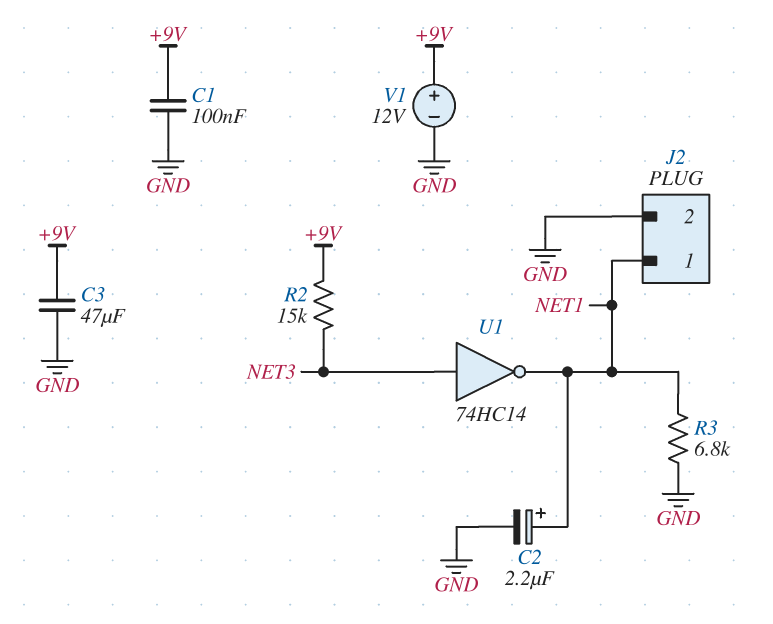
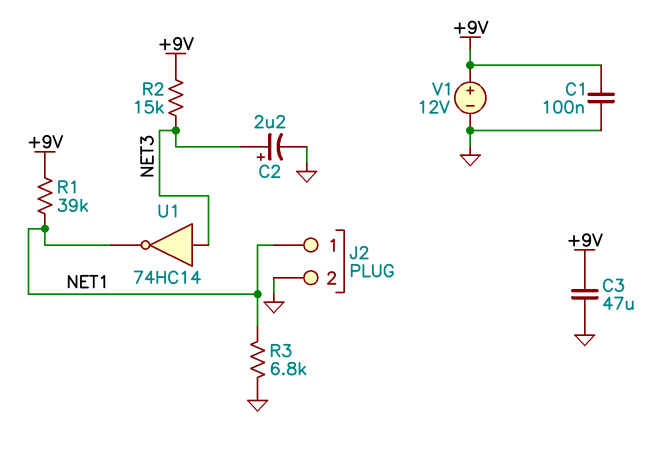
C2: 2.2uF (plus NET1, minus GND) -> 2.2uF (plus NET3, minus GND)
R1: none -> 39k (+9V, NET1)

